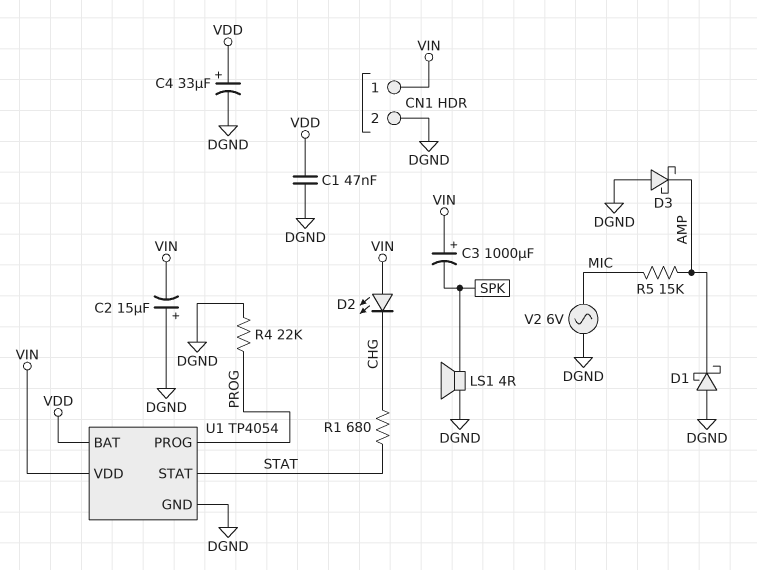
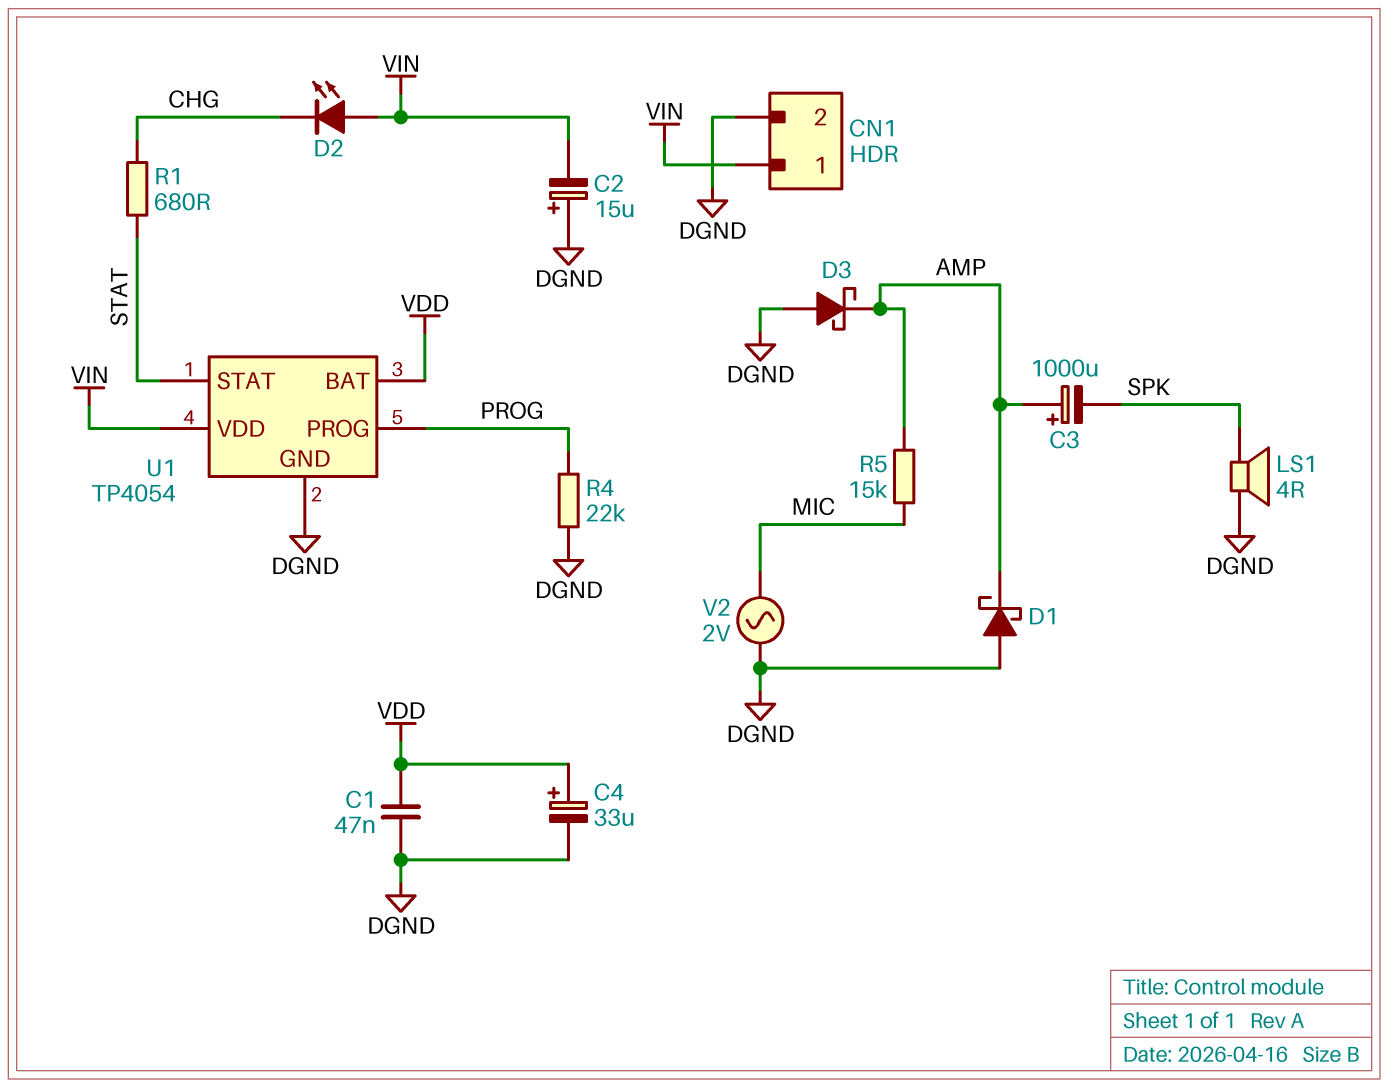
C3: 1000uF (plus VIN, minus SPK) -> 1000uF (plus AMP, minus SPK)
V2: AC 6V (DGND, MIC) -> AC 2V (DGND, MIC)

